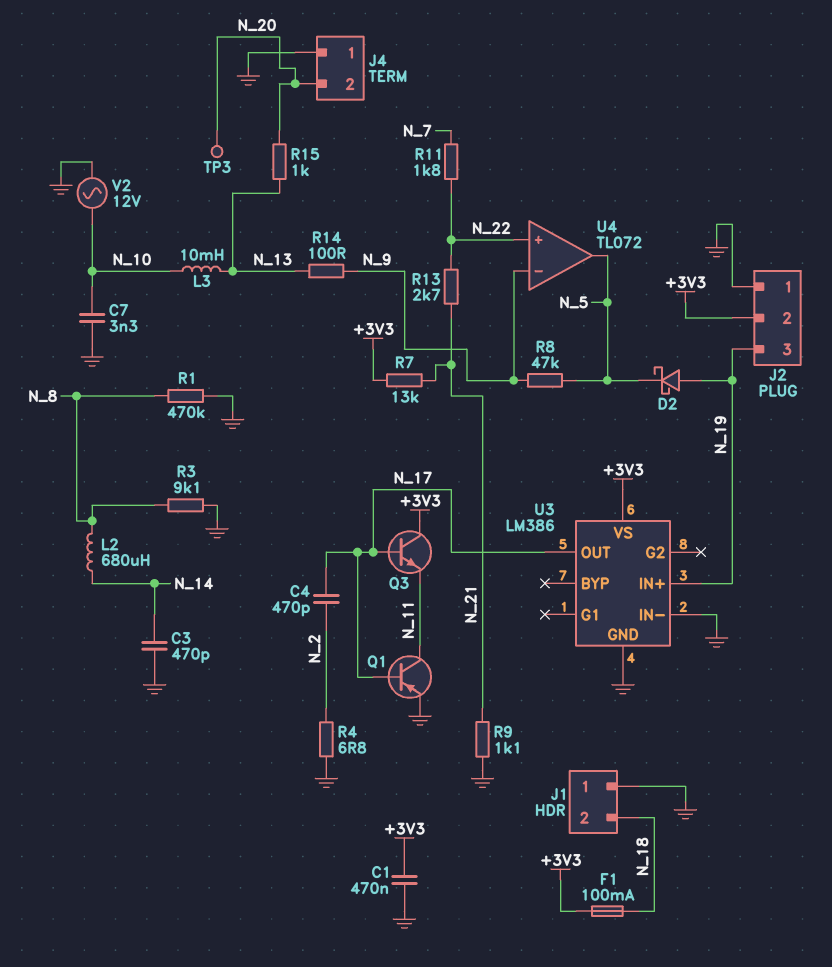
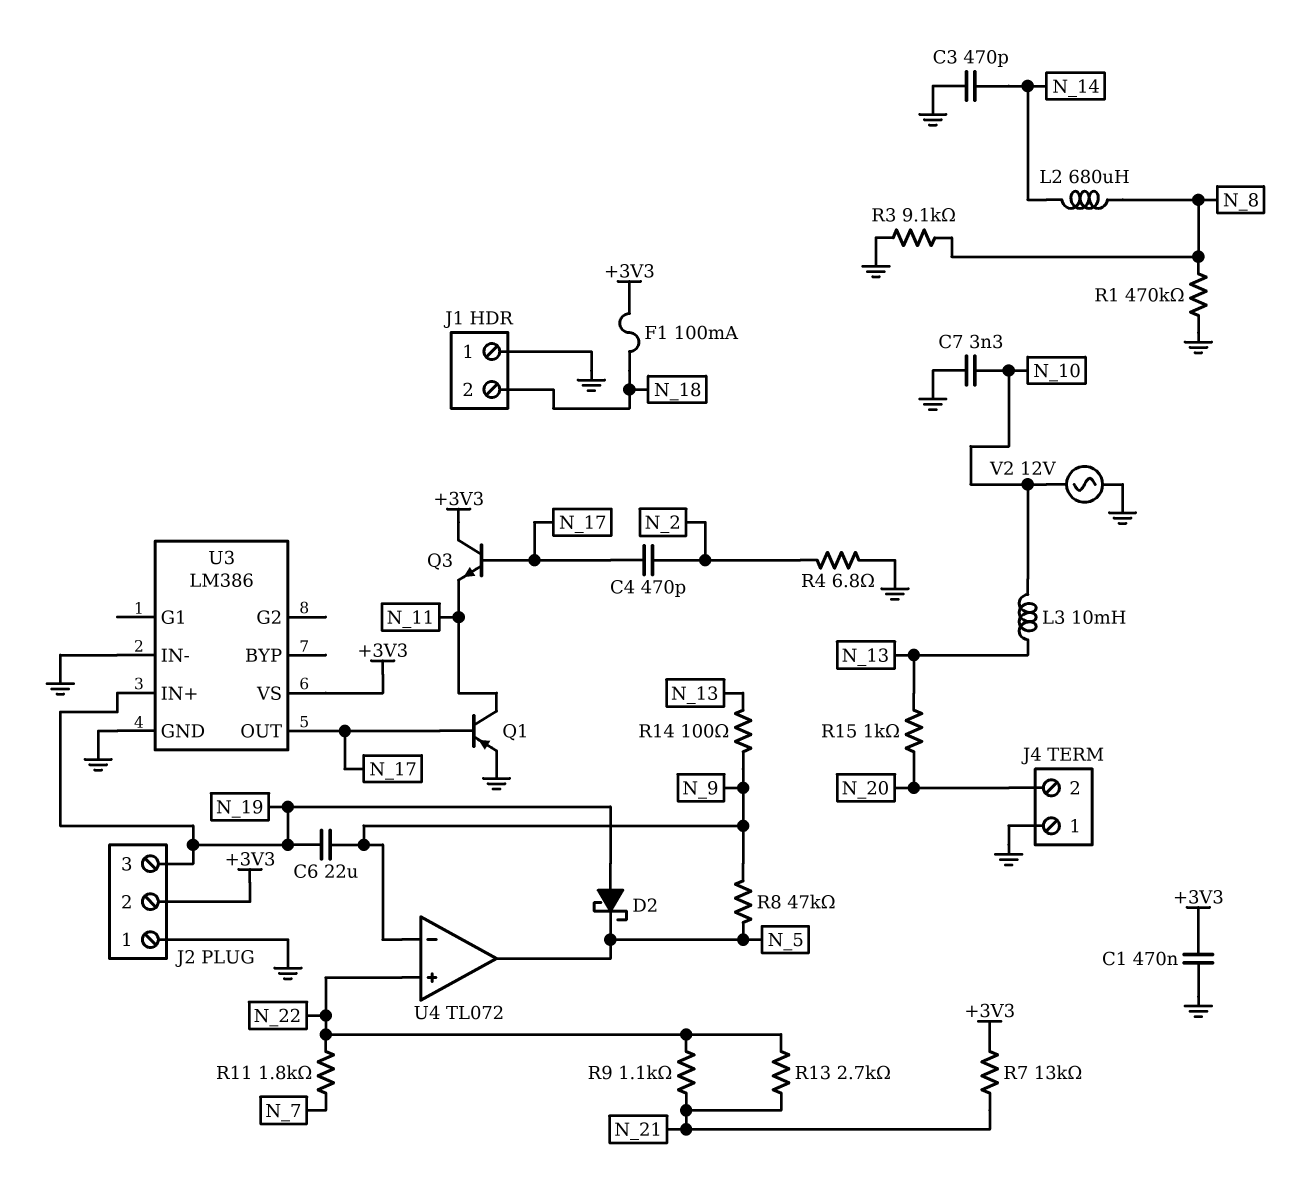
C6: none -> 22uF (N_9, N_19)
R9: 1.1k (GND, N_21) -> 1.1k (N_21, N_22)
TP3: test point (N_20) -> none

